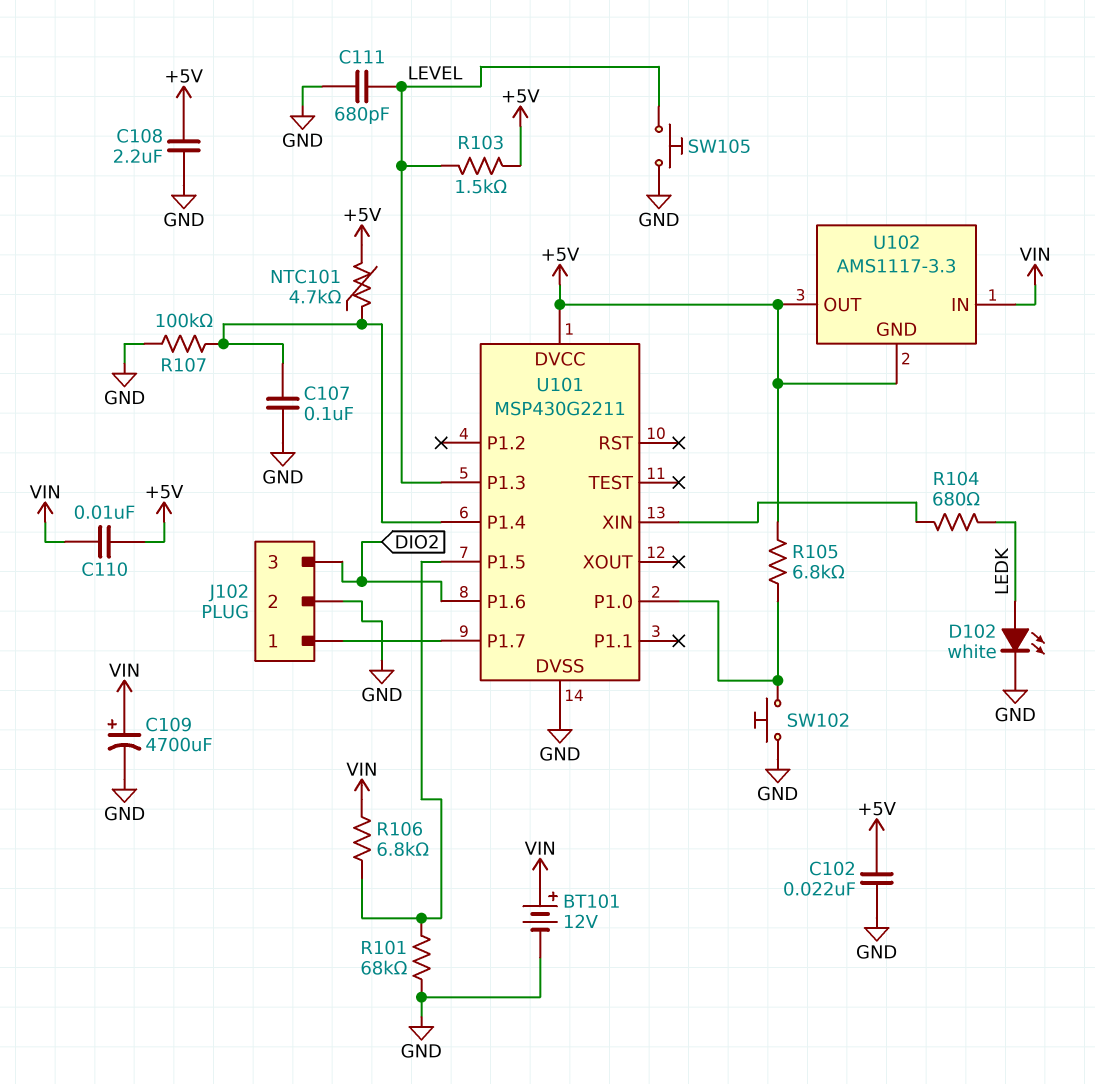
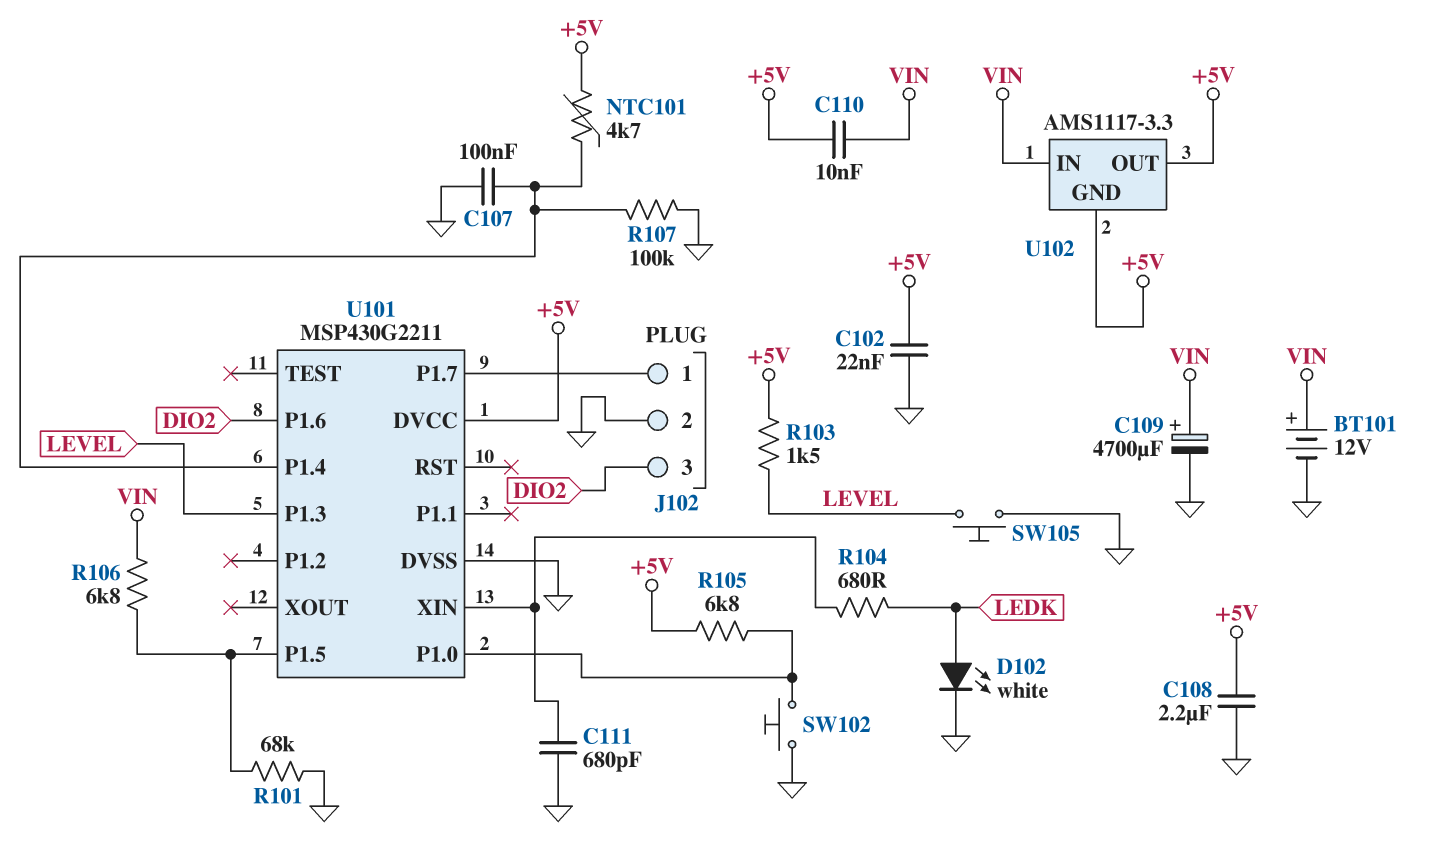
C111: 680pF (GND, LEVEL) -> 680pF (GND, U101/XIN)

